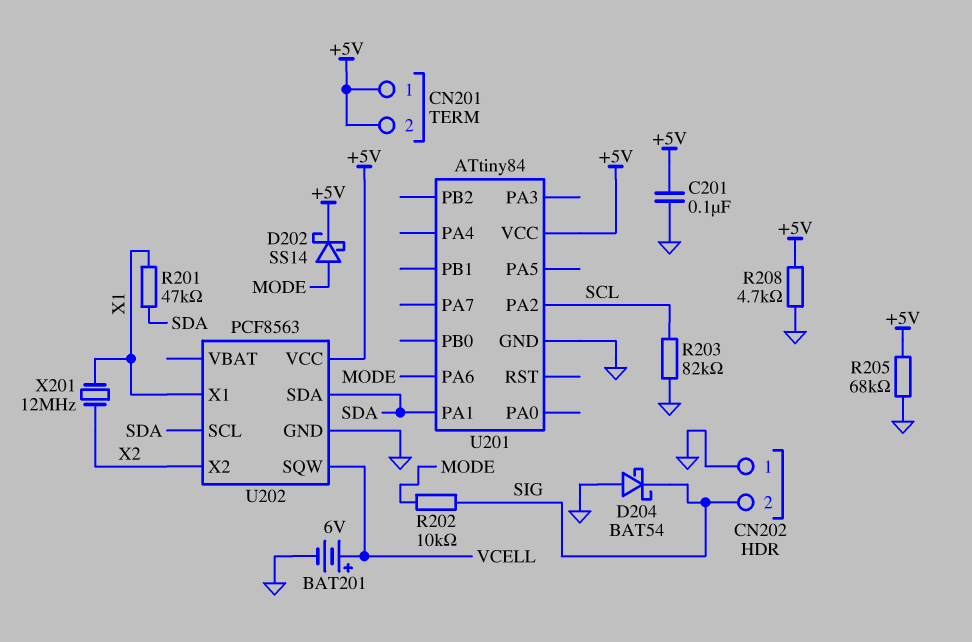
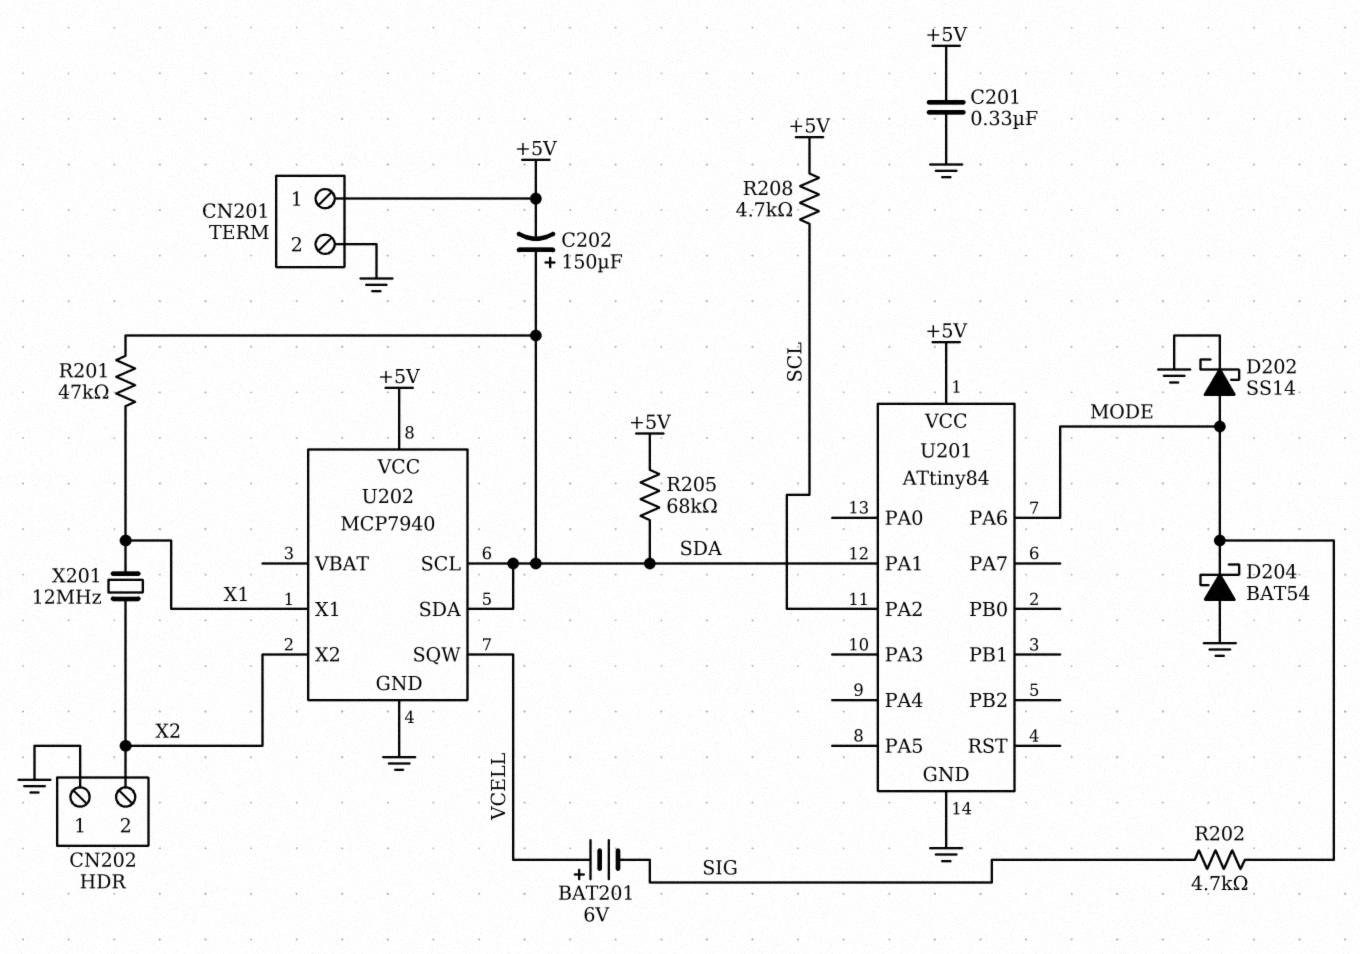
BAT201: 6V (plus VCELL, minus GND) -> 6V (plus VCELL, minus SIG)
C201: 100nF (+5V, GND) -> 330nF (+5V, GND)
C202: none -> 150uF (plus SDA, minus +5V)
CN201 pin 2: +5V -> GND
CN202 pin 2: SIG -> X2
D202: schottky SS14 (A MODE, K +5V) -> schottky SS14 (A MODE, K GND)
D204: schottky BAT54 (A GND, K SIG) -> schottky BAT54 (A GND, K MODE)
R202: 10k (MODE, SIG) -> 4.7k (MODE, SIG)
R203: 82k (GND, SCL) -> none
R205: 68k (+5V, GND) -> 68k (+5V, SDA)
R208: 4.7k (+5V, GND) -> 4.7k (+5V, SCL)
U202: PCF8563 -> MCP7940

